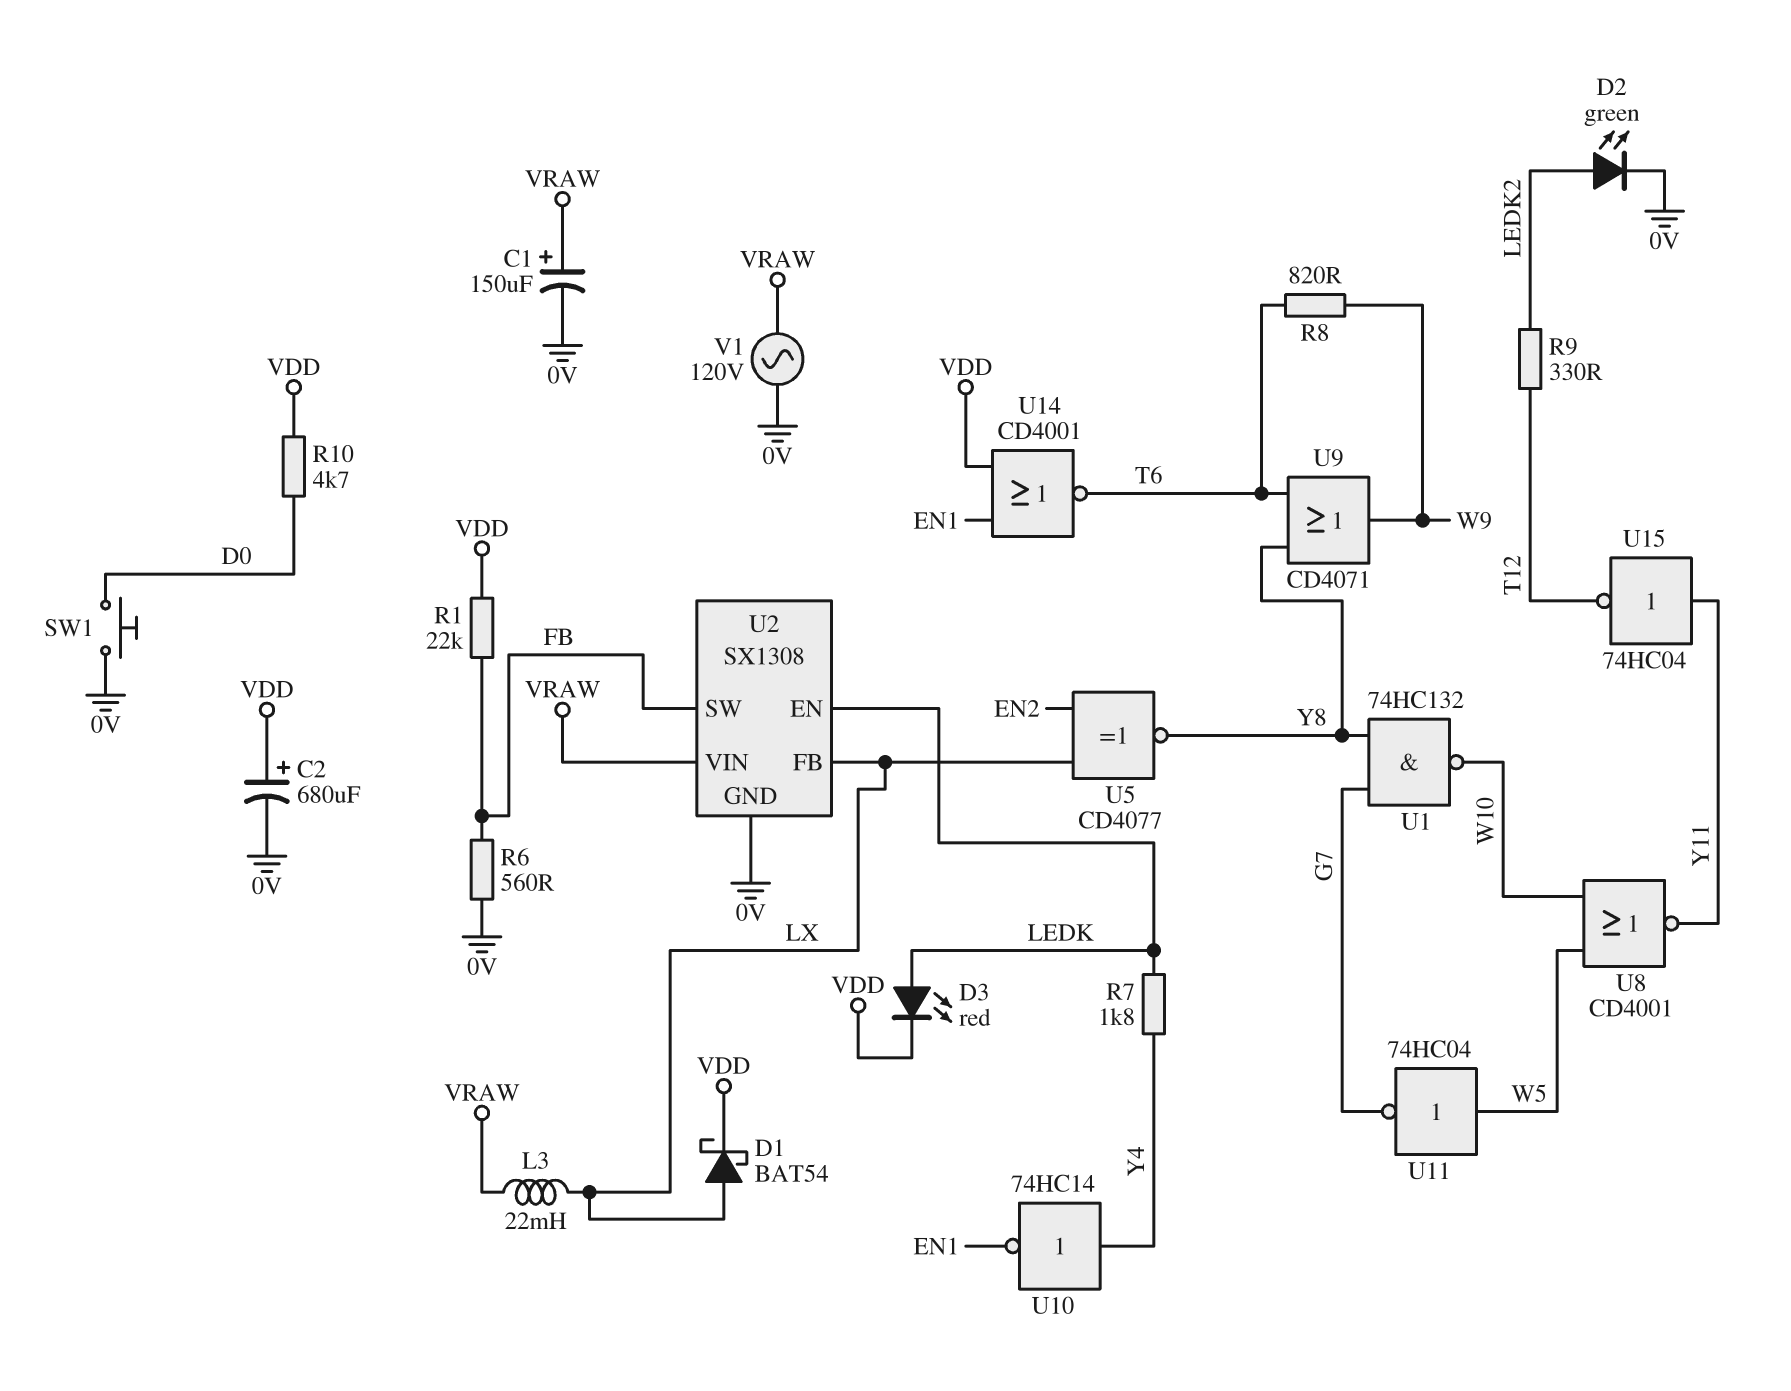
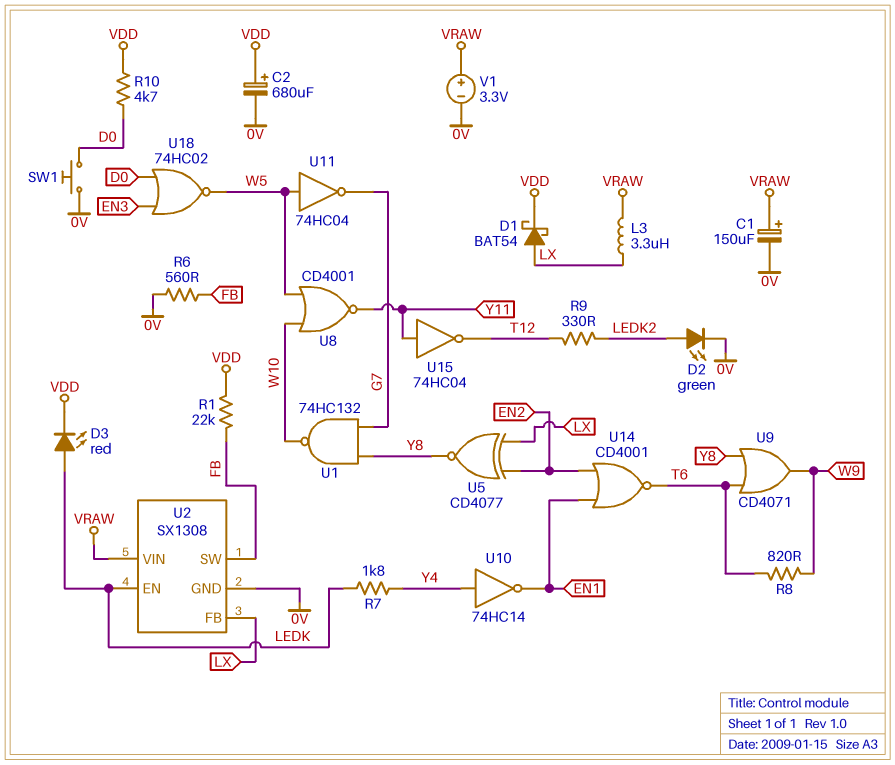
L3: 22mH (LX, VRAW) -> 3.3uH (LX, VRAW)
U14: NOR CD4001 (in EN1, in VDD, out T6) -> NOR CD4001 (in EN1, in EN2, out T6)
U18: none -> NOR 74HC02 (in D0, in EN3, out W5)
V1: AC 120V (0V, VRAW) -> 3.3V (plus VRAW, minus 0V)

